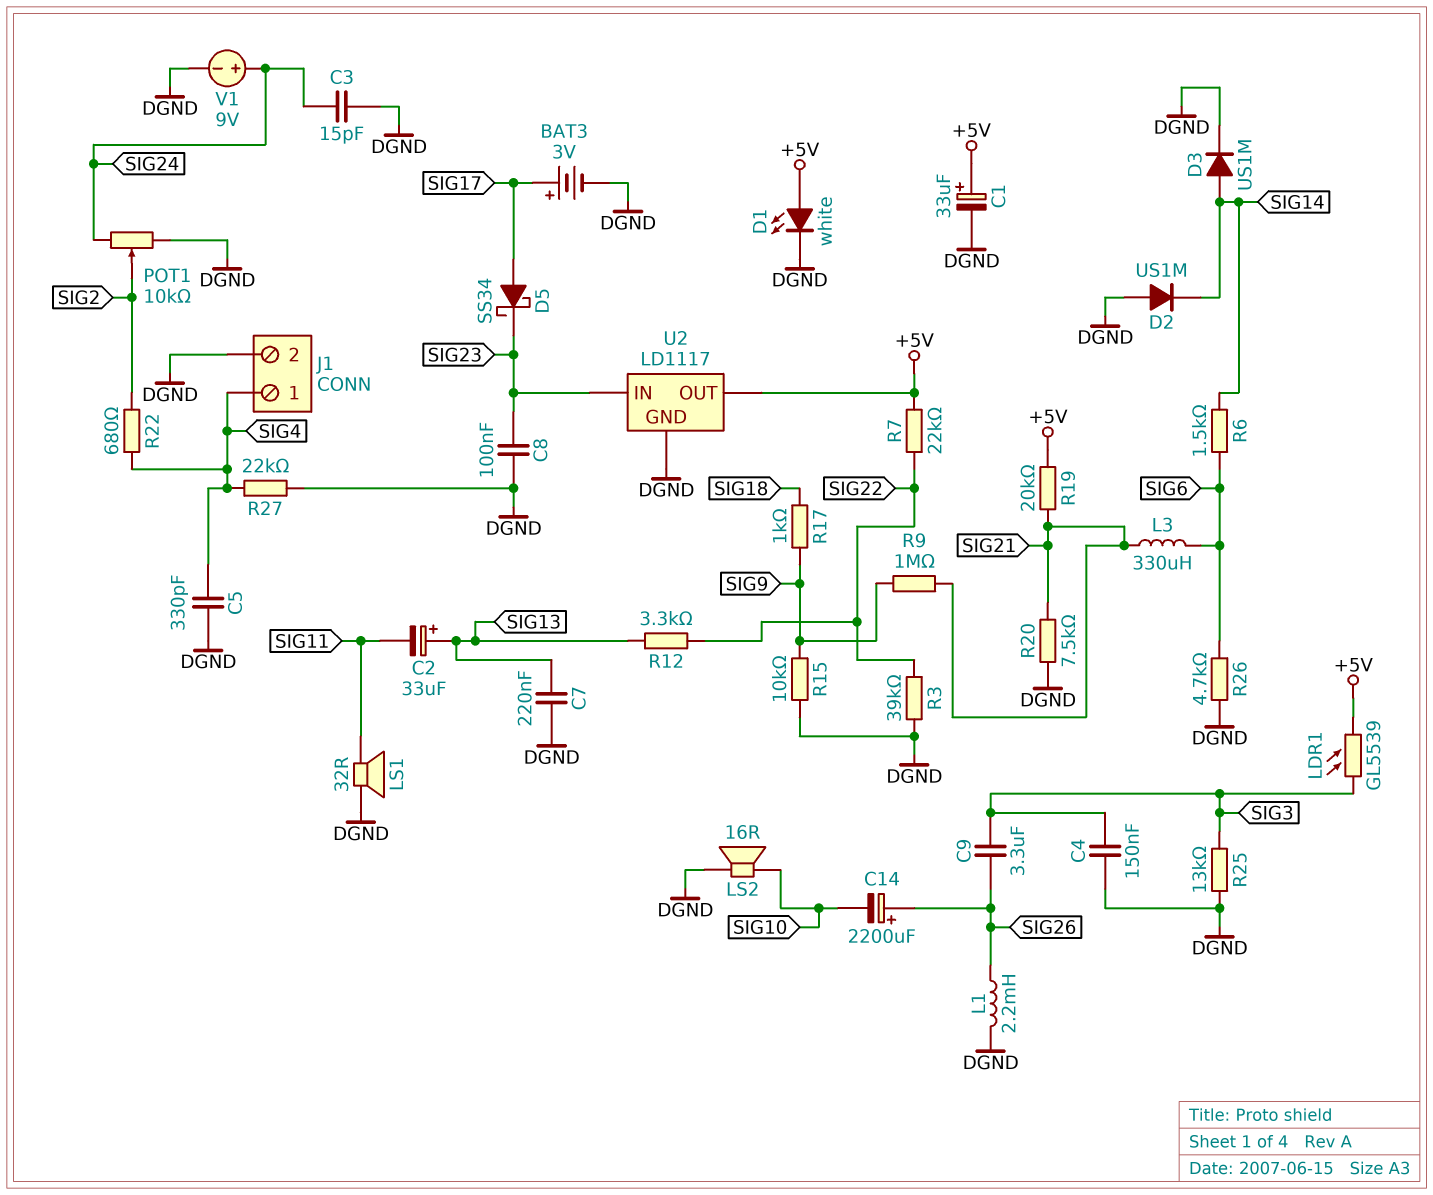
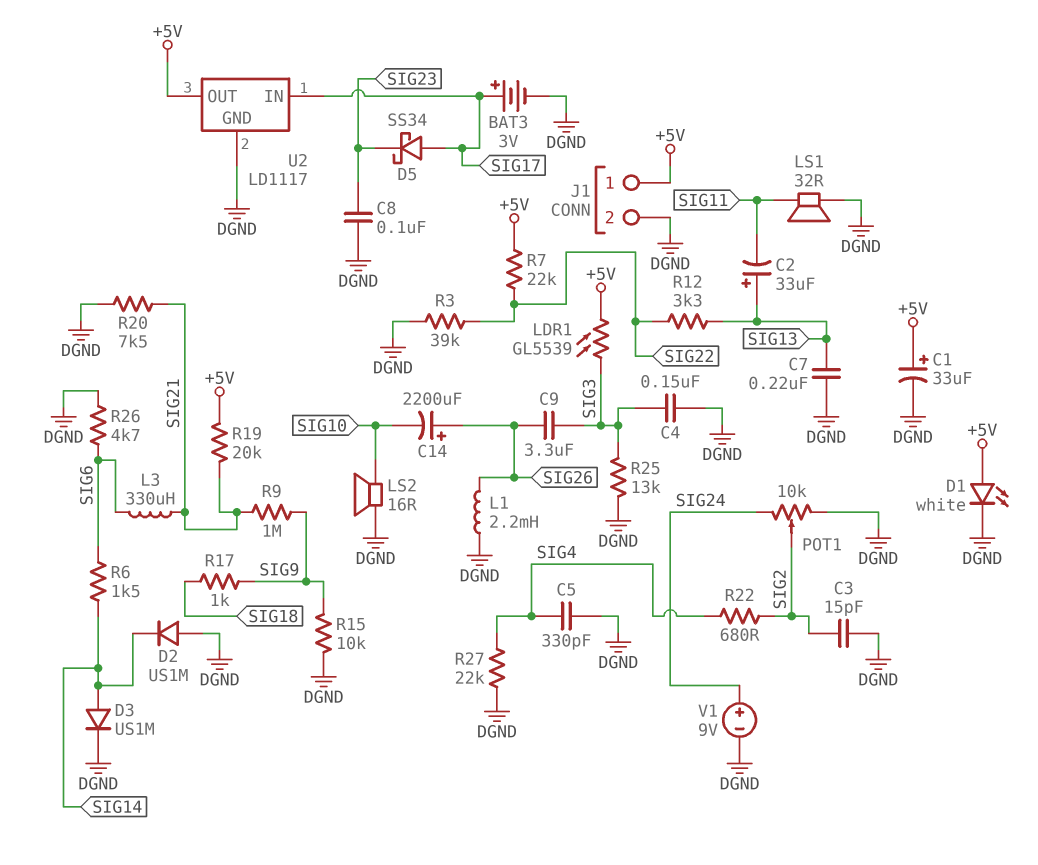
C3: 15pF (DGND, SIG24) -> 15pF (DGND, SIG2)
J1 pin 1: SIG4 -> +5V
U2 pin IN: SIG23 -> SIG17

